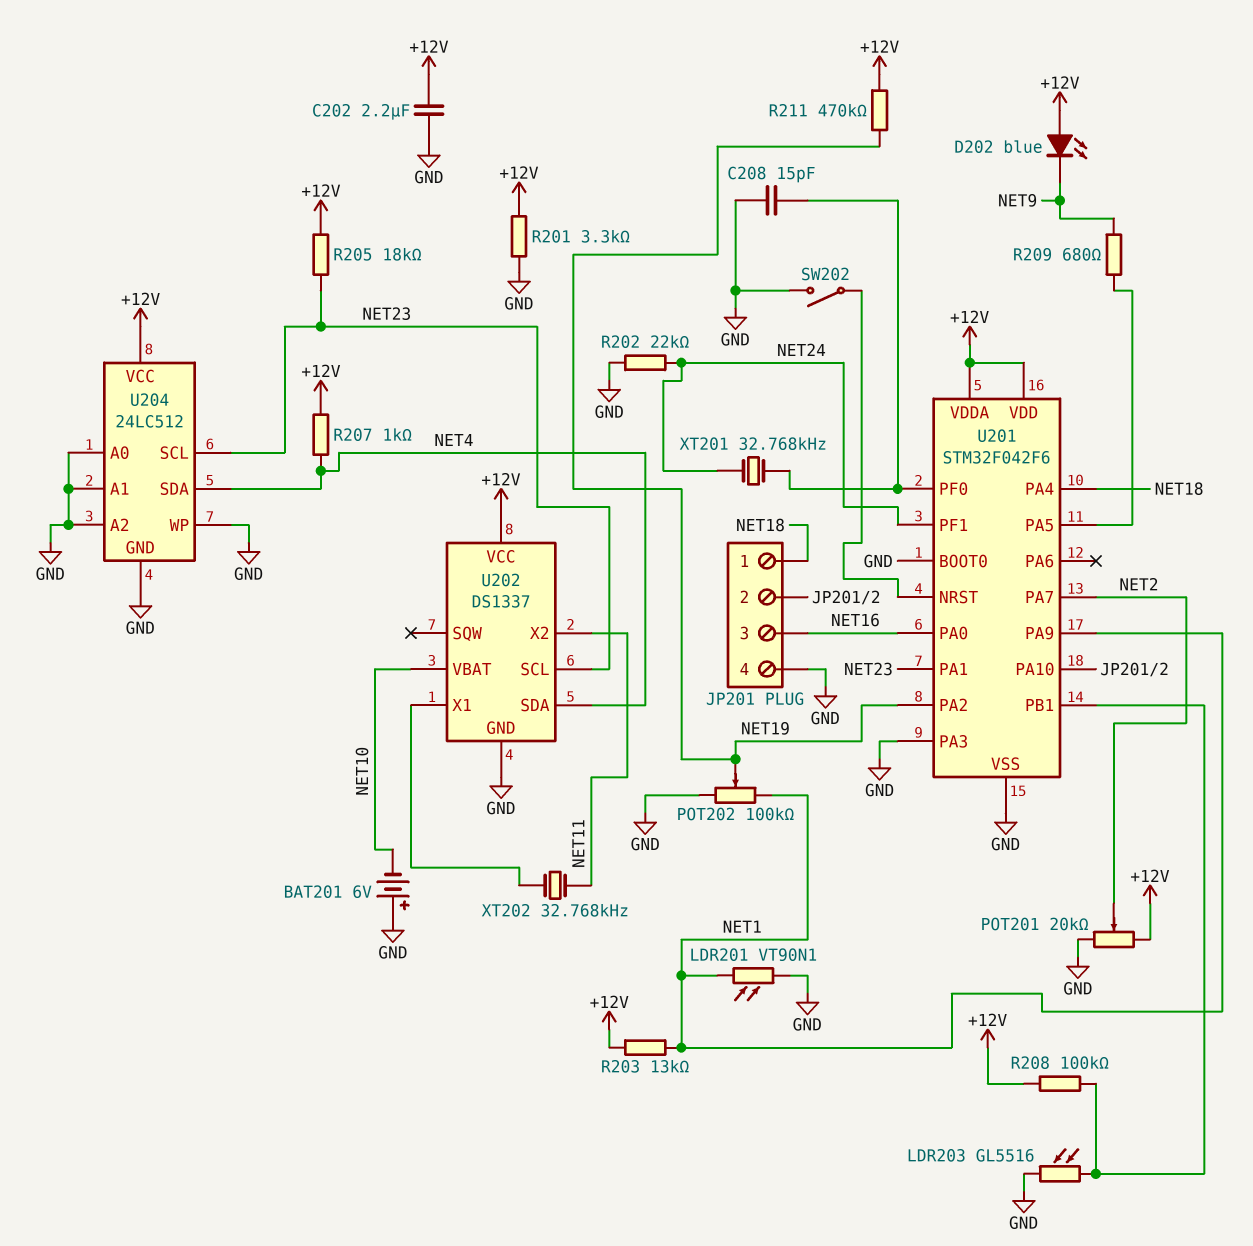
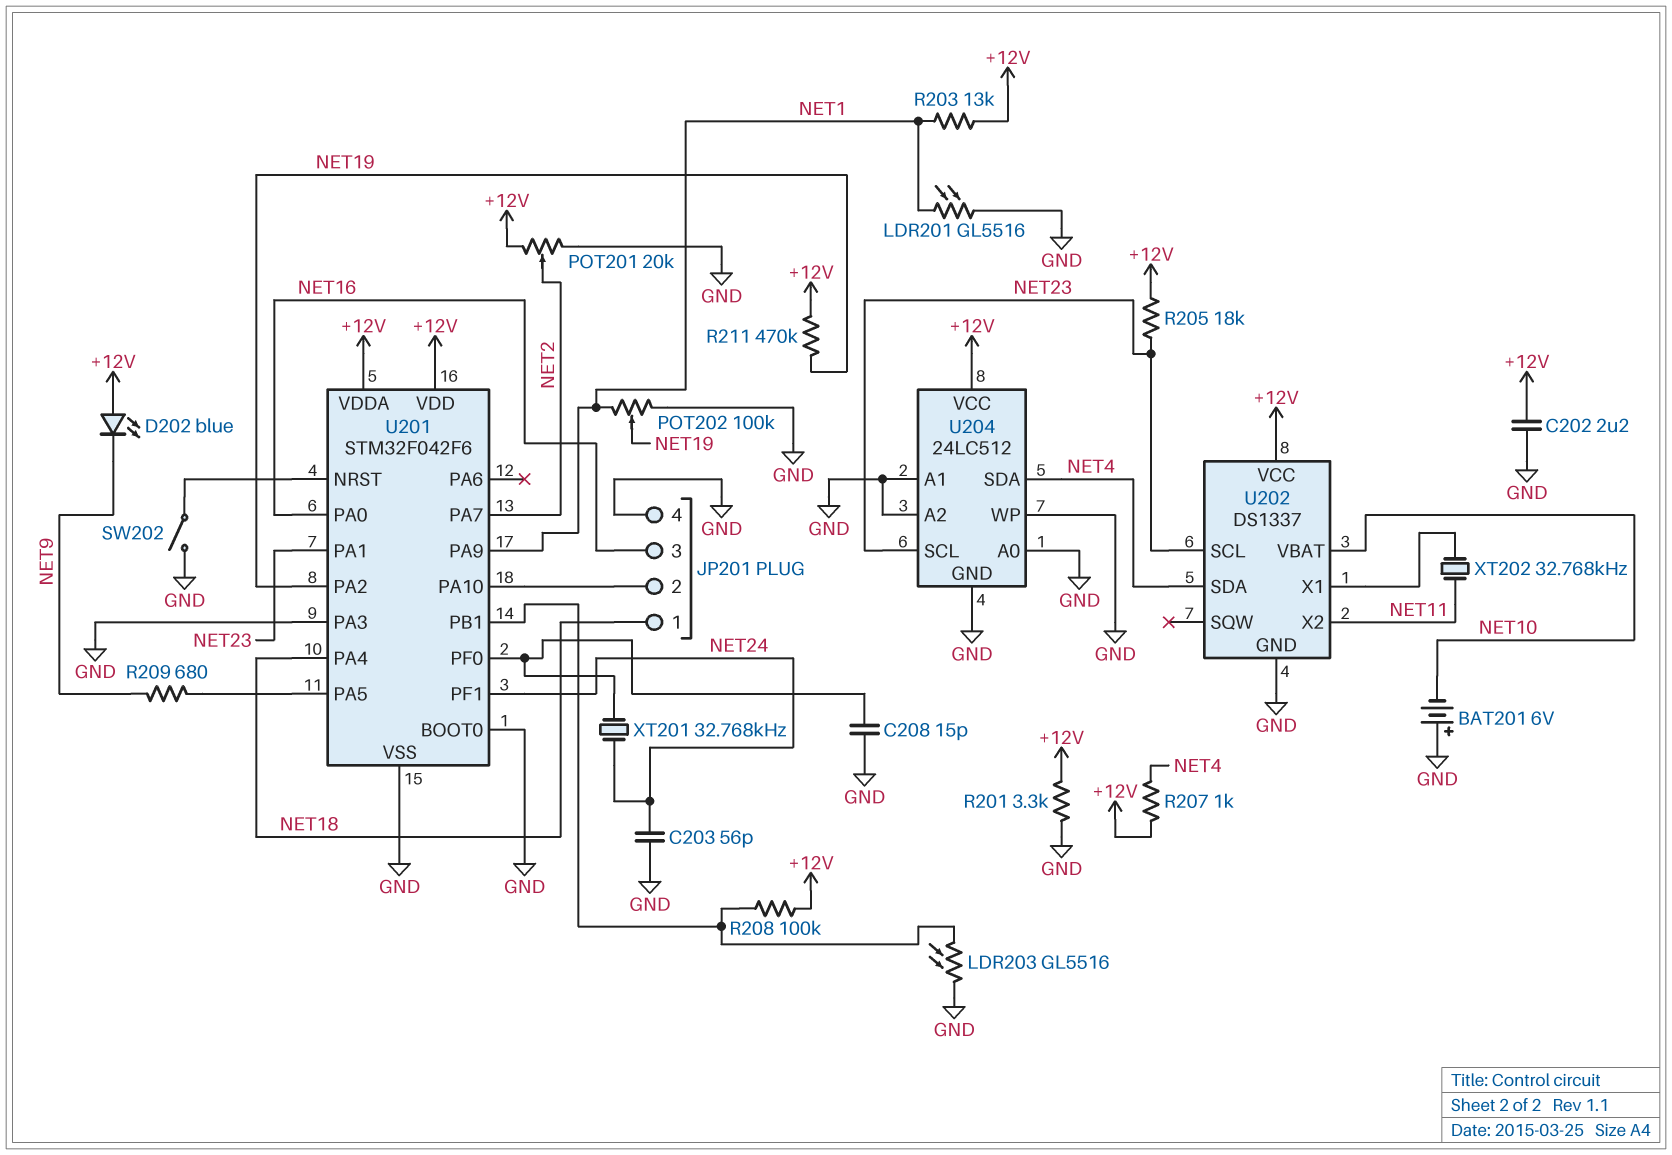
C203: none -> 56pF (GND, NET24)
LDR201: VT90N1 (GND, NET1) -> GL5516 (GND, NET1)
R202: 22k (GND, NET24) -> none

